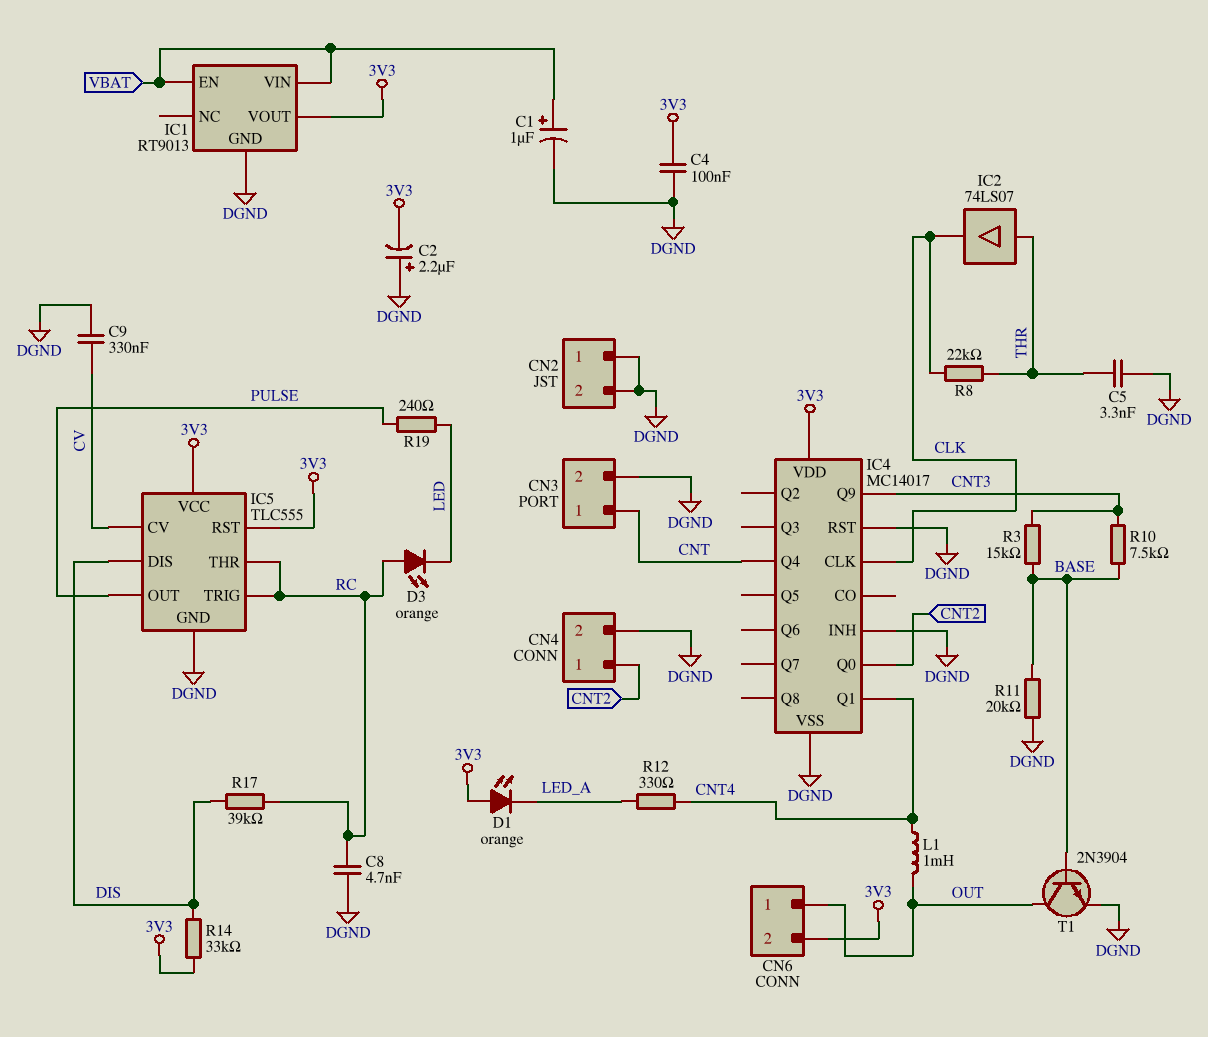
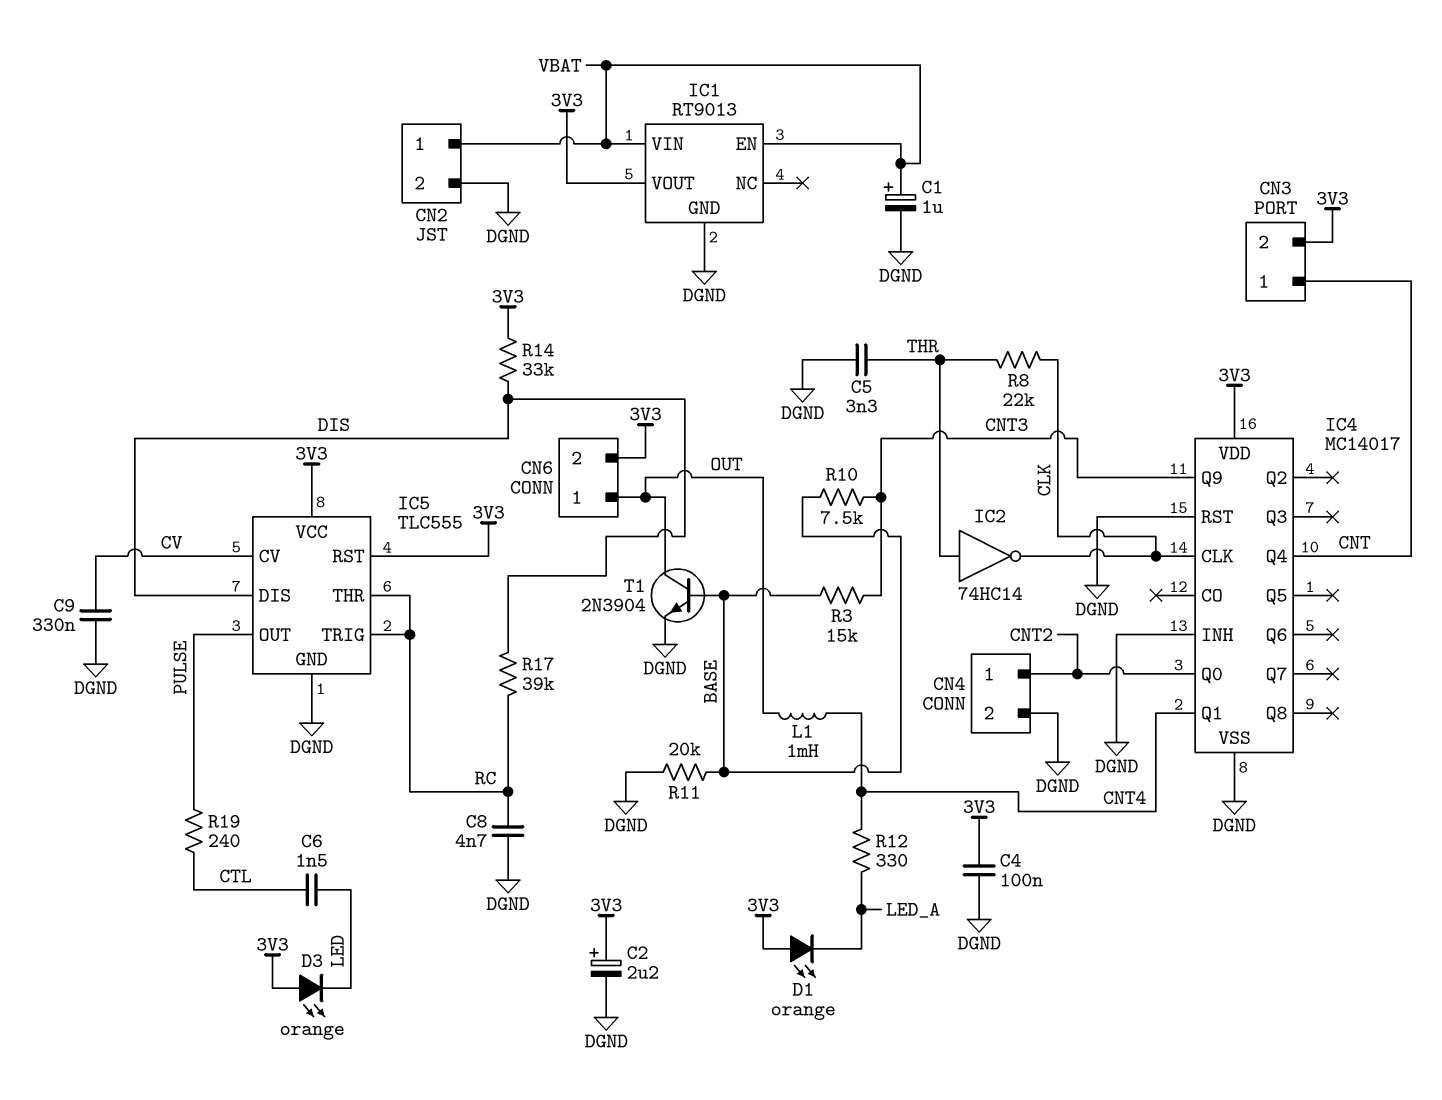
C2: 2.2uF (plus DGND, minus 3V3) -> 2.2uF (plus 3V3, minus DGND)
C6: none -> 1.5nF (CTL, LED)
CN2 pin 1: DGND -> VBAT
CN3 pin 2: DGND -> 3V3
D3: LED orange (A RC, K LED) -> LED orange (A 3V3, K LED)
IC2: buffer 74LS07 (in THR, out CLK) -> NOT 74HC14 (in THR, out CLK)
R19: 240 (LED, PULSE) -> 240 (CTL, PULSE)

